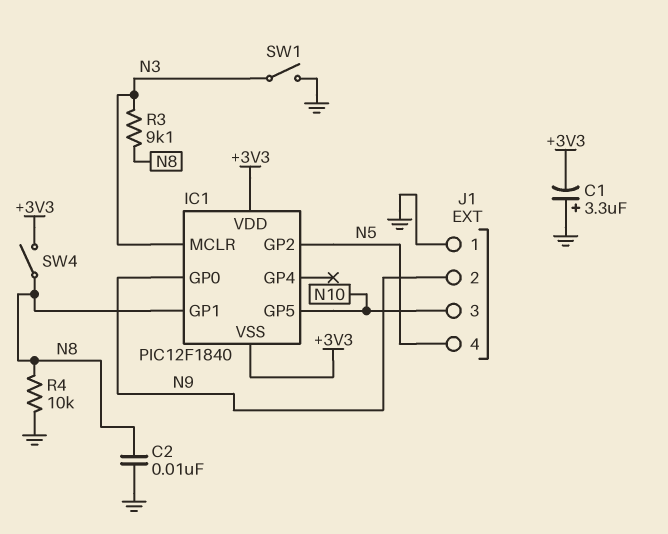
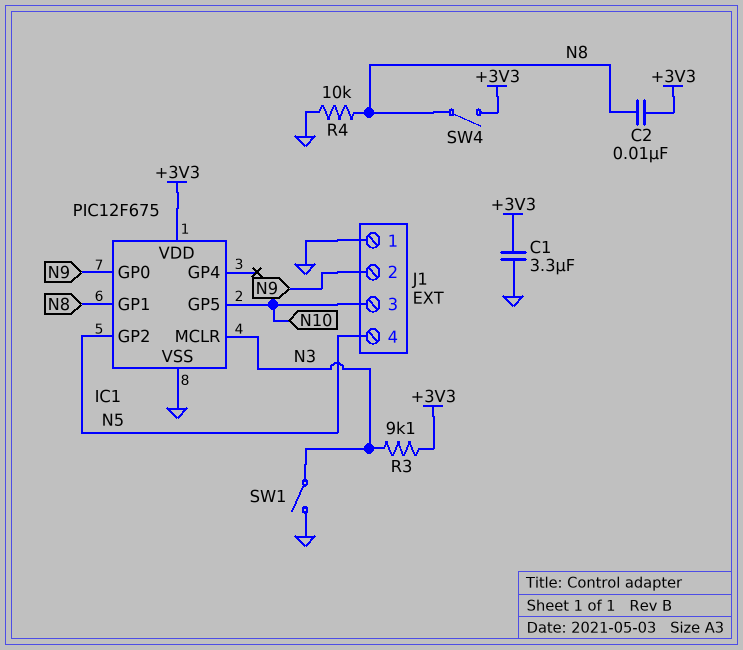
C1: 3.3uF (plus GND, minus +3V3) -> 3.3uF (+3V3, GND)
C2: 10nF (GND, N8) -> 10nF (+3V3, N8)
IC1: PIC12F1840 -> PIC12F675
IC1 pin VSS: +3V3 -> GND
R3: 9.1k (N3, N8) -> 9.1k (+3V3, N3)

